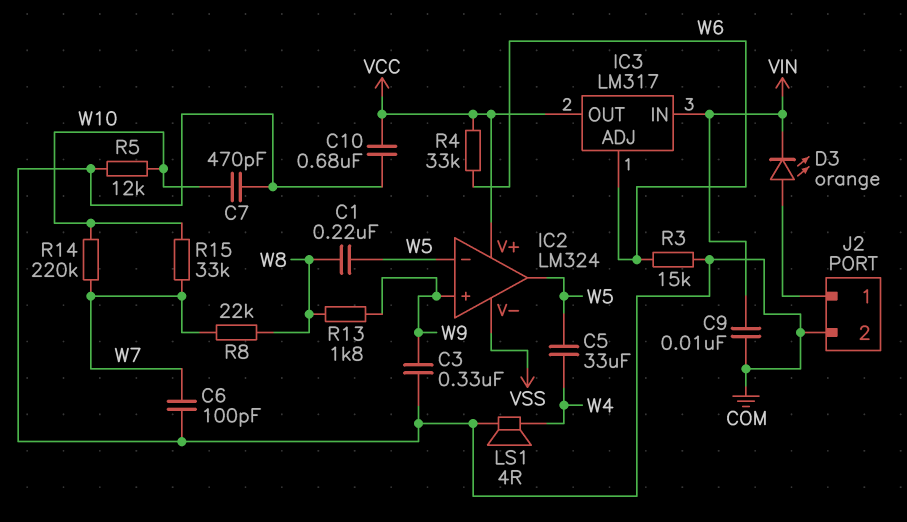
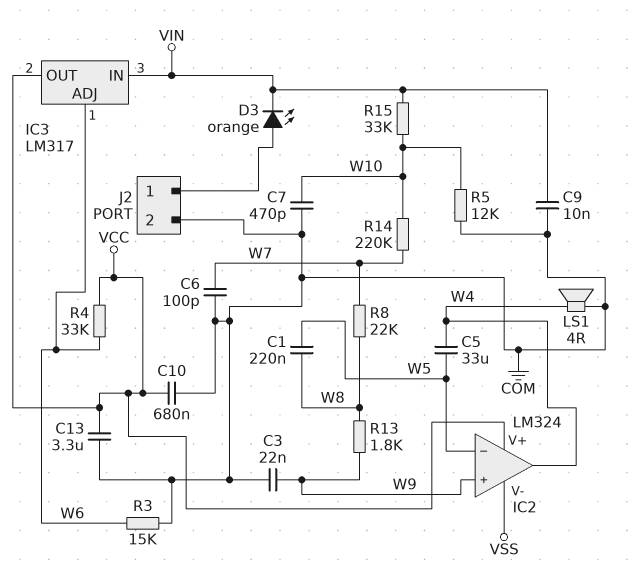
C3: 330nF (COM, W9) -> 22nF (COM, W9)
C13: none -> 3.3uF (COM, VCC)
IC2 pin out: W5 -> W4
R15: 33k (W7, W10) -> 33k (VIN, W10)

